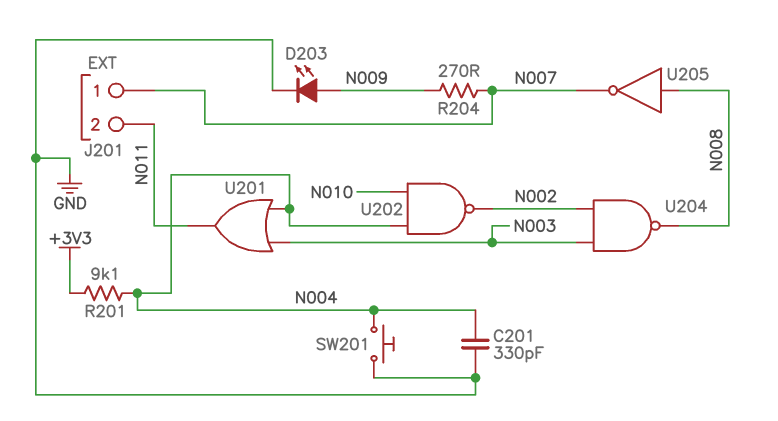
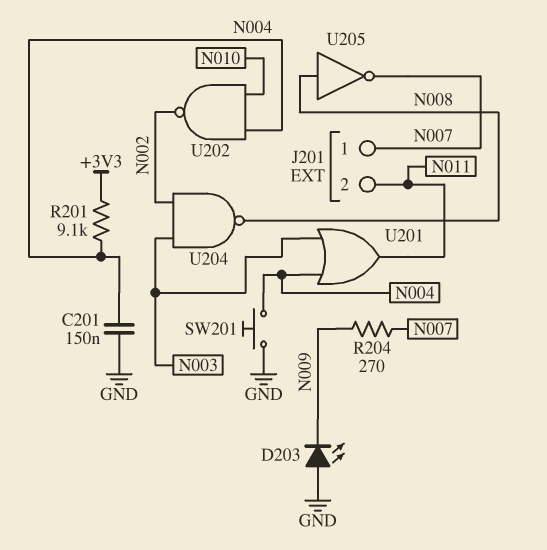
C201: 330pF (GND, N004) -> 150nF (GND, N004)
D203: LED (A N009, K GND) -> LED (A GND, K N009)

